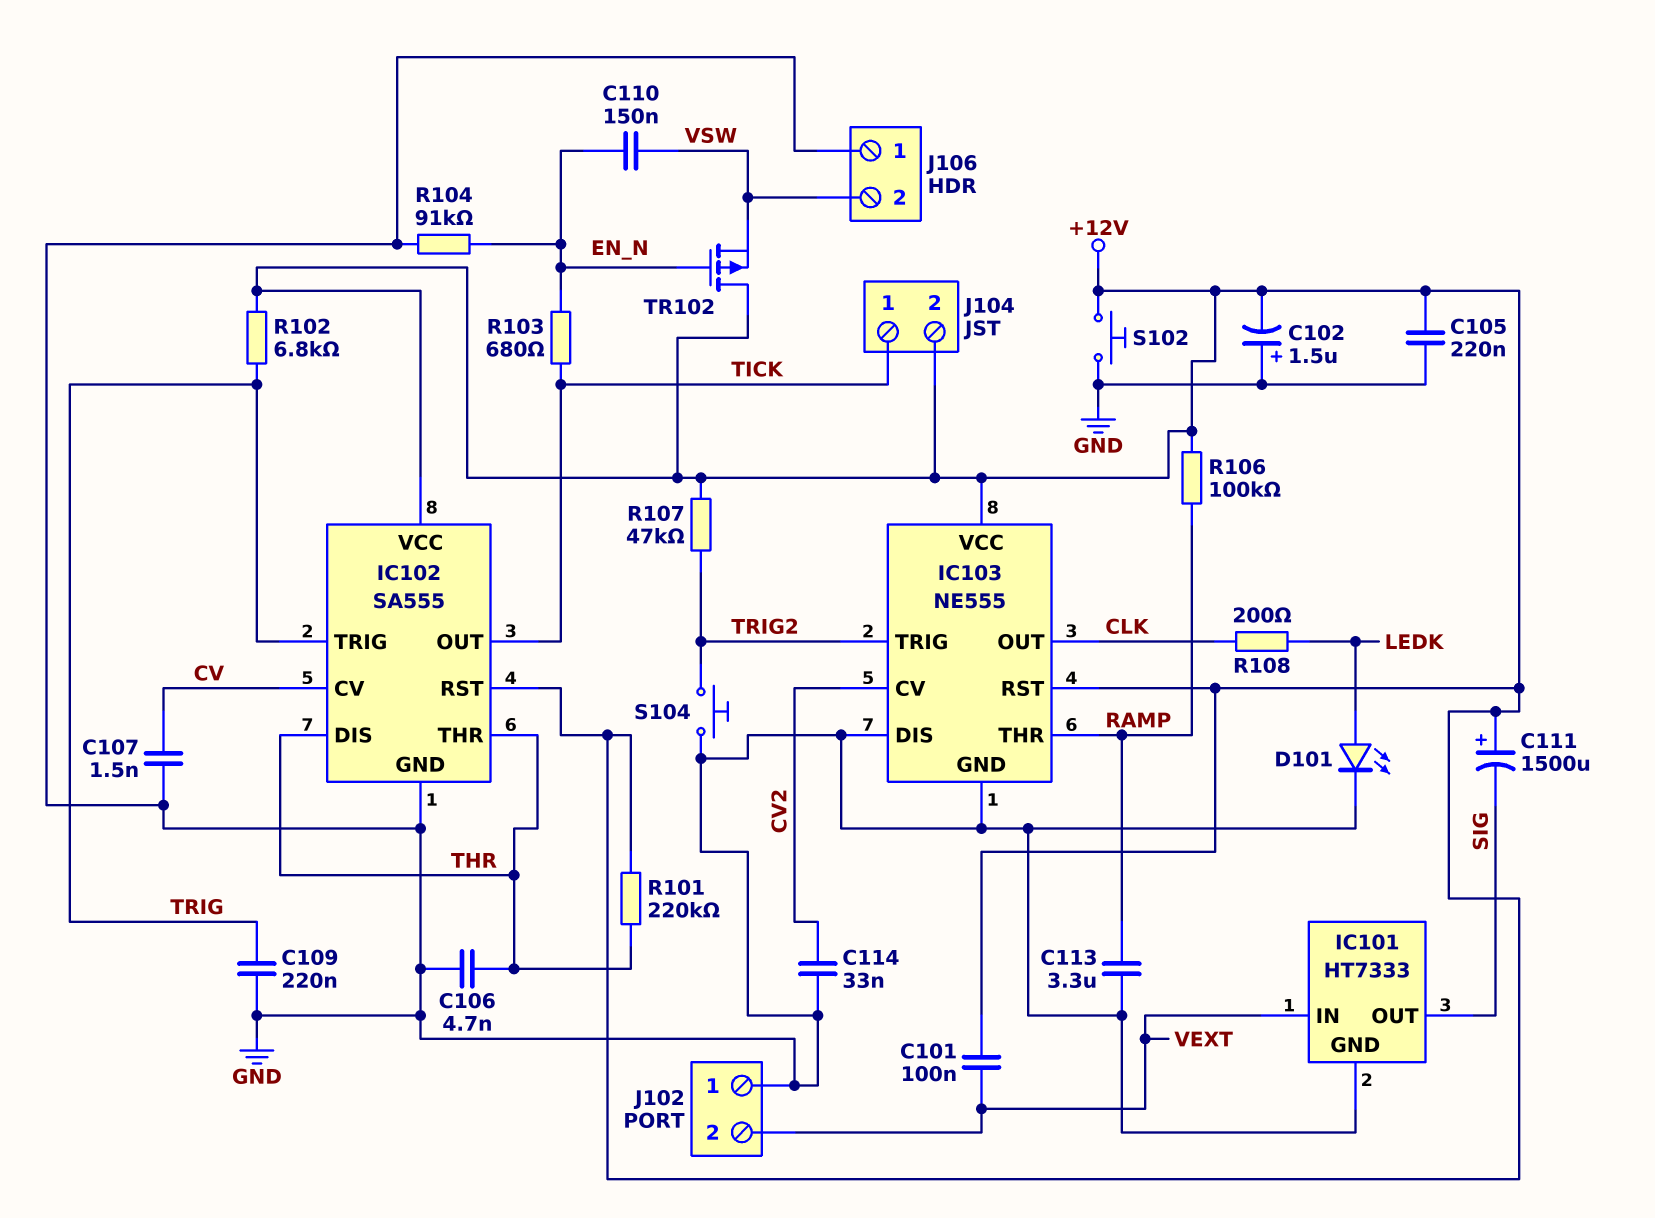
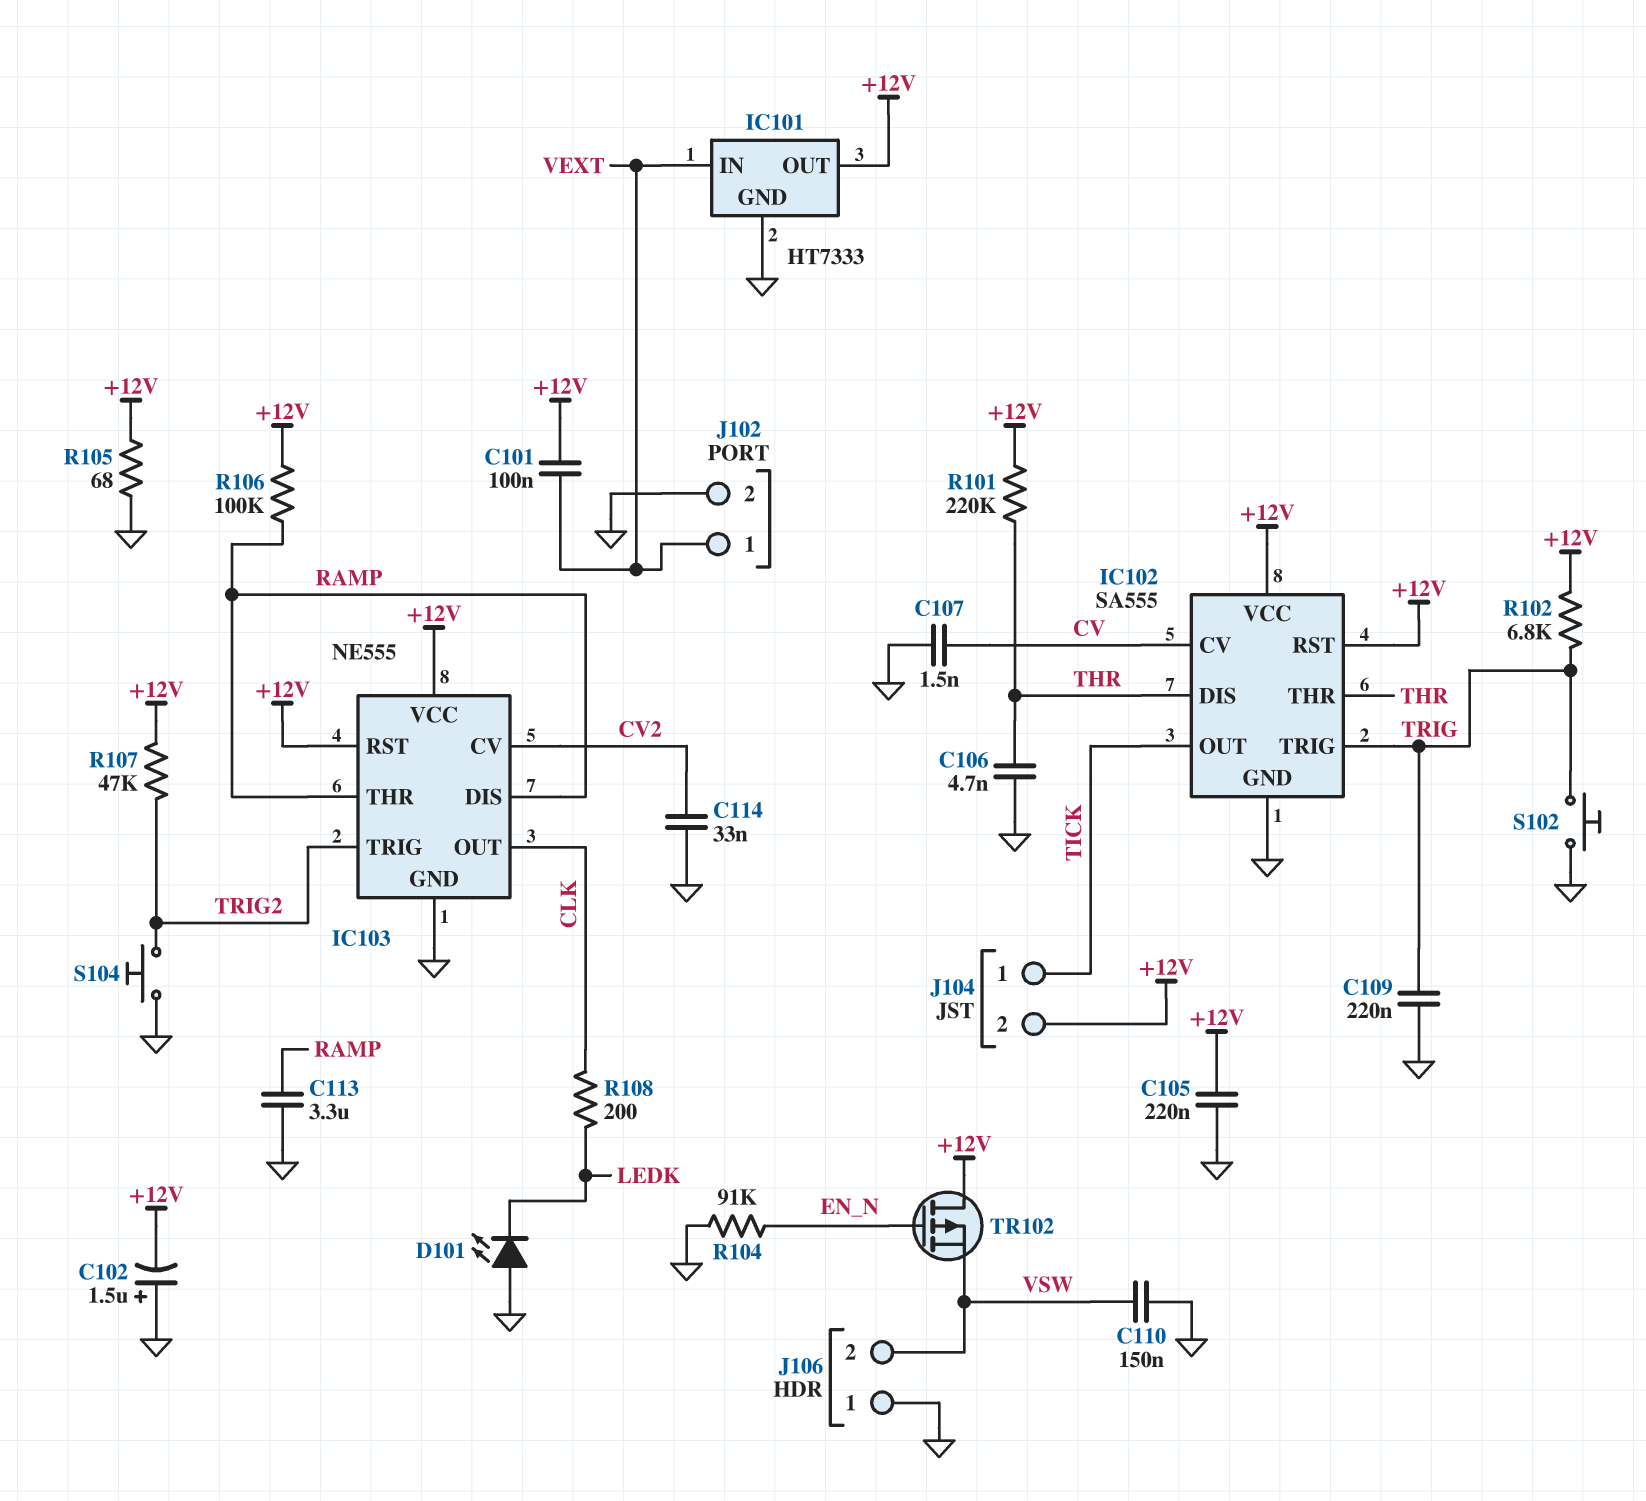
C110: 150nF (EN_N, VSW) -> 150nF (GND, VSW)
C111: 1500uF (plus +12V, minus SIG) -> none
D101: LED (A LEDK, K GND) -> LED (A GND, K LEDK)
IC101 pin OUT: SIG -> +12V
IC103 pin DIS: GND -> RAMP
J102 pin 1: GND -> VEXT
J102 pin 2: VEXT -> GND
R103: 680 (EN_N, TICK) -> none
R105: none -> 68 (+12V, GND)
S102: button (+12V, GND) -> button (GND, TRIG)

